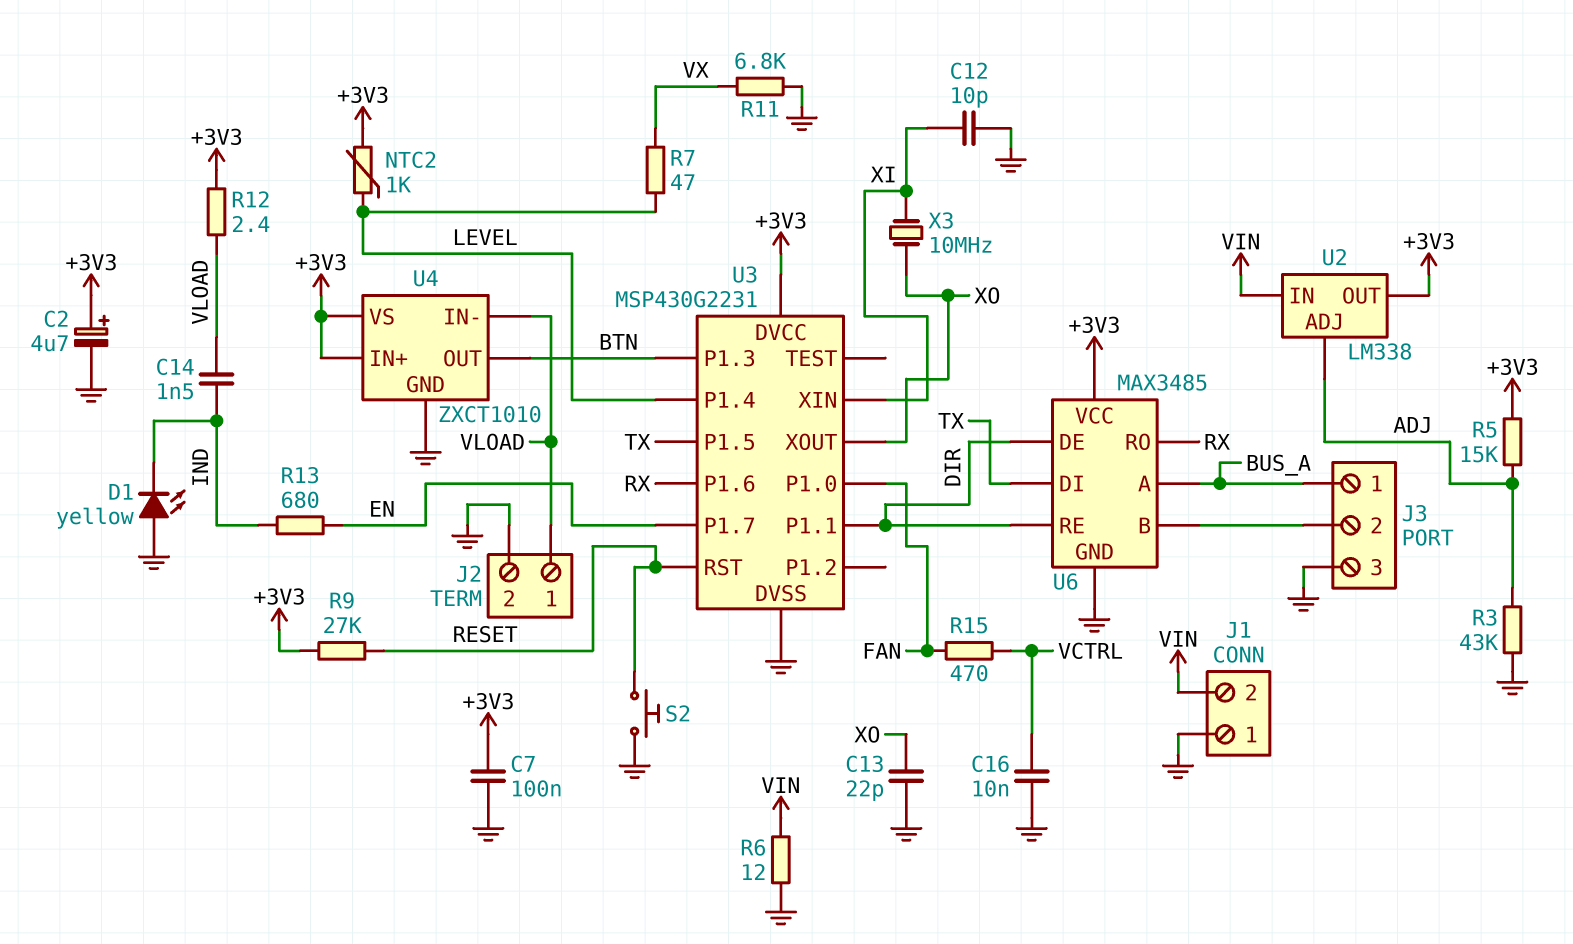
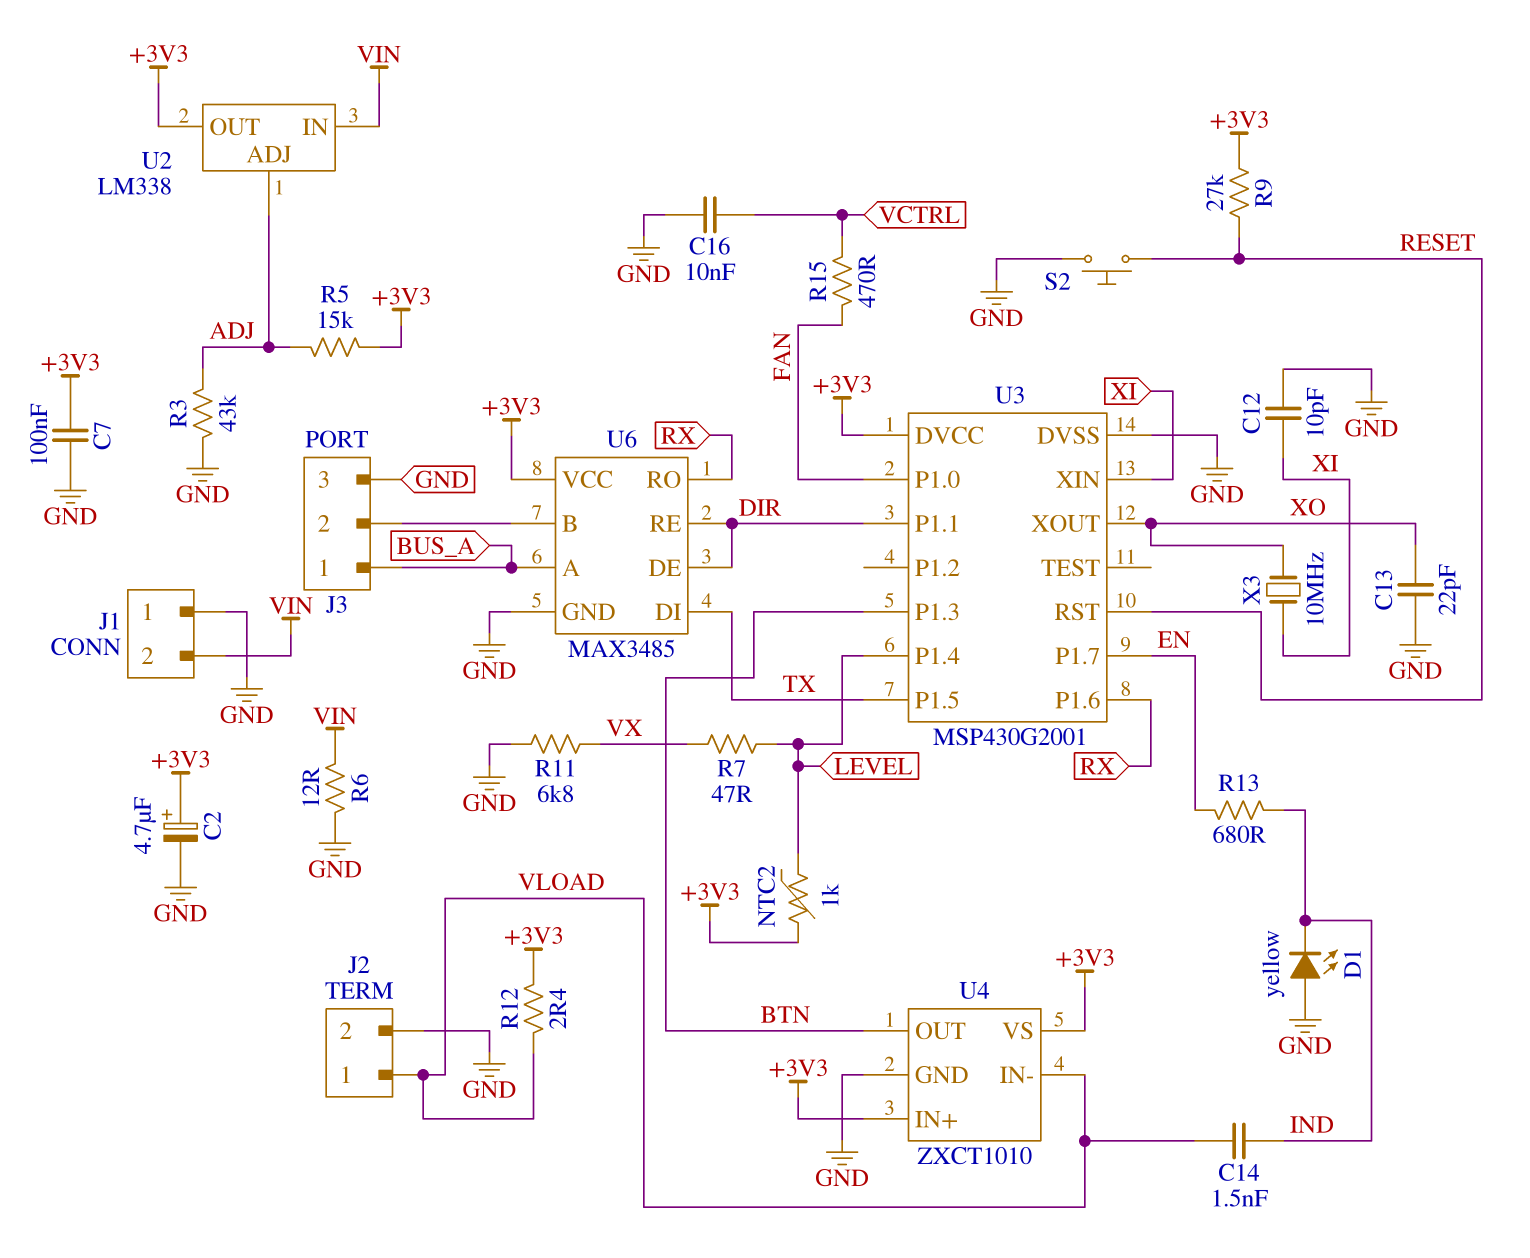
U3: MSP430G2231 -> MSP430G2001

